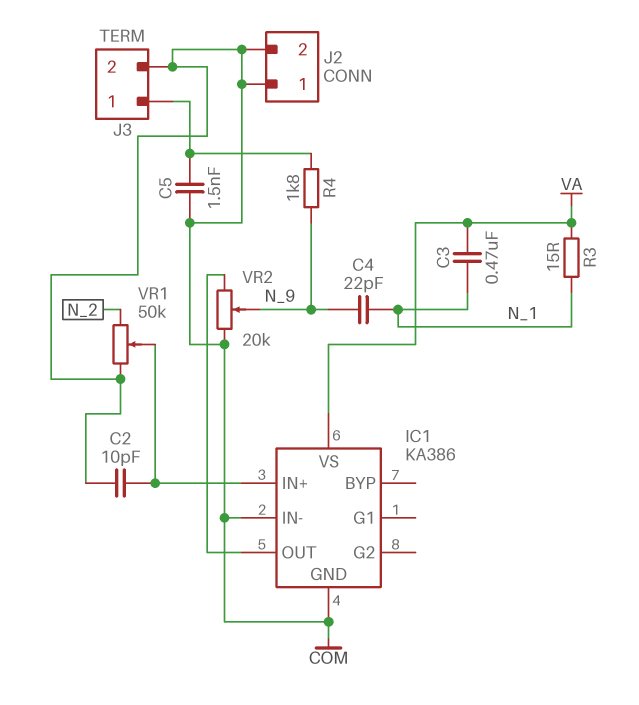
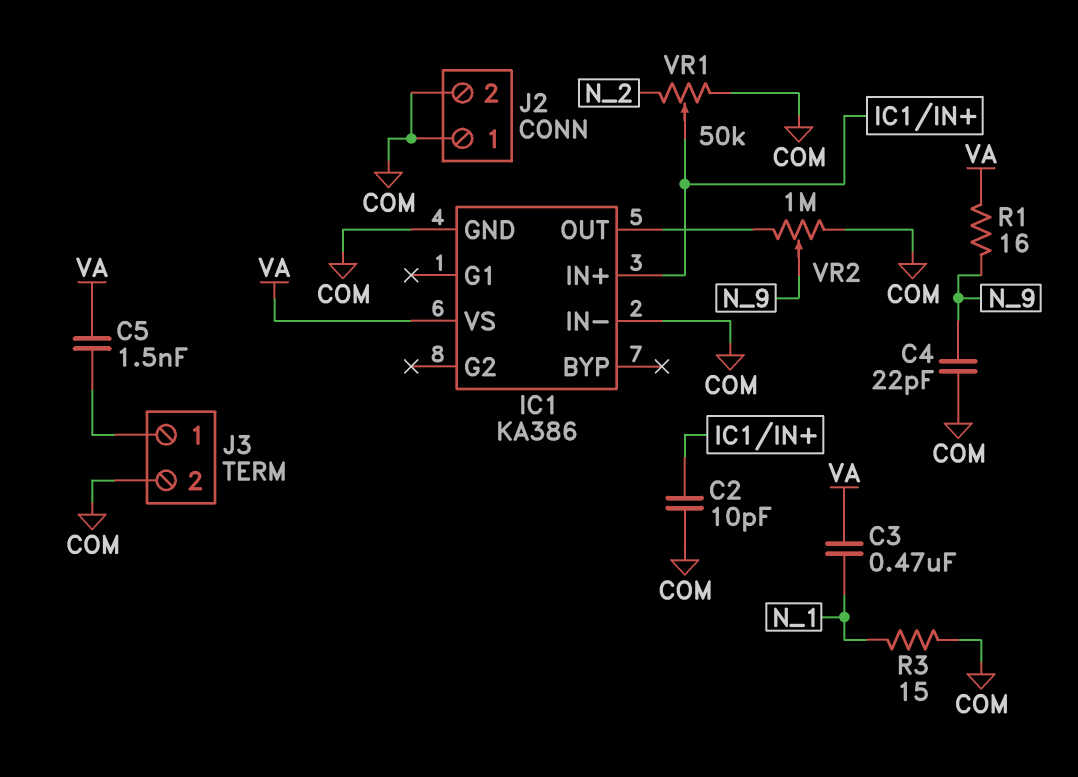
C4: 22pF (N_1, N_9) -> 22pF (COM, N_9)
C5: 1.5nF (COM, J3/1) -> 1.5nF (J3/1, VA)
R1: none -> 16 (N_9, VA)
R3: 15 (N_1, VA) -> 15 (COM, N_1)
R4: 1.8k (J3/1, N_9) -> none
VR2: 20k (COM, IC1/OUT, wiper N_9) -> 1M (COM, IC1/OUT, wiper N_9)

